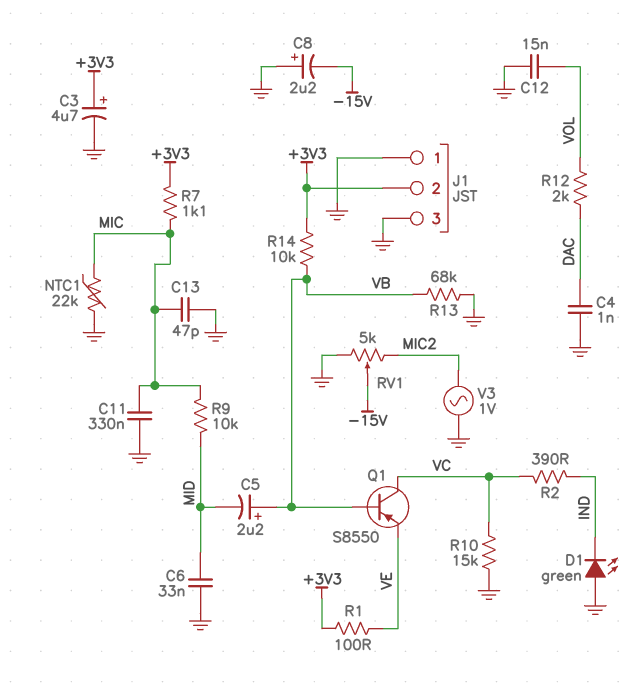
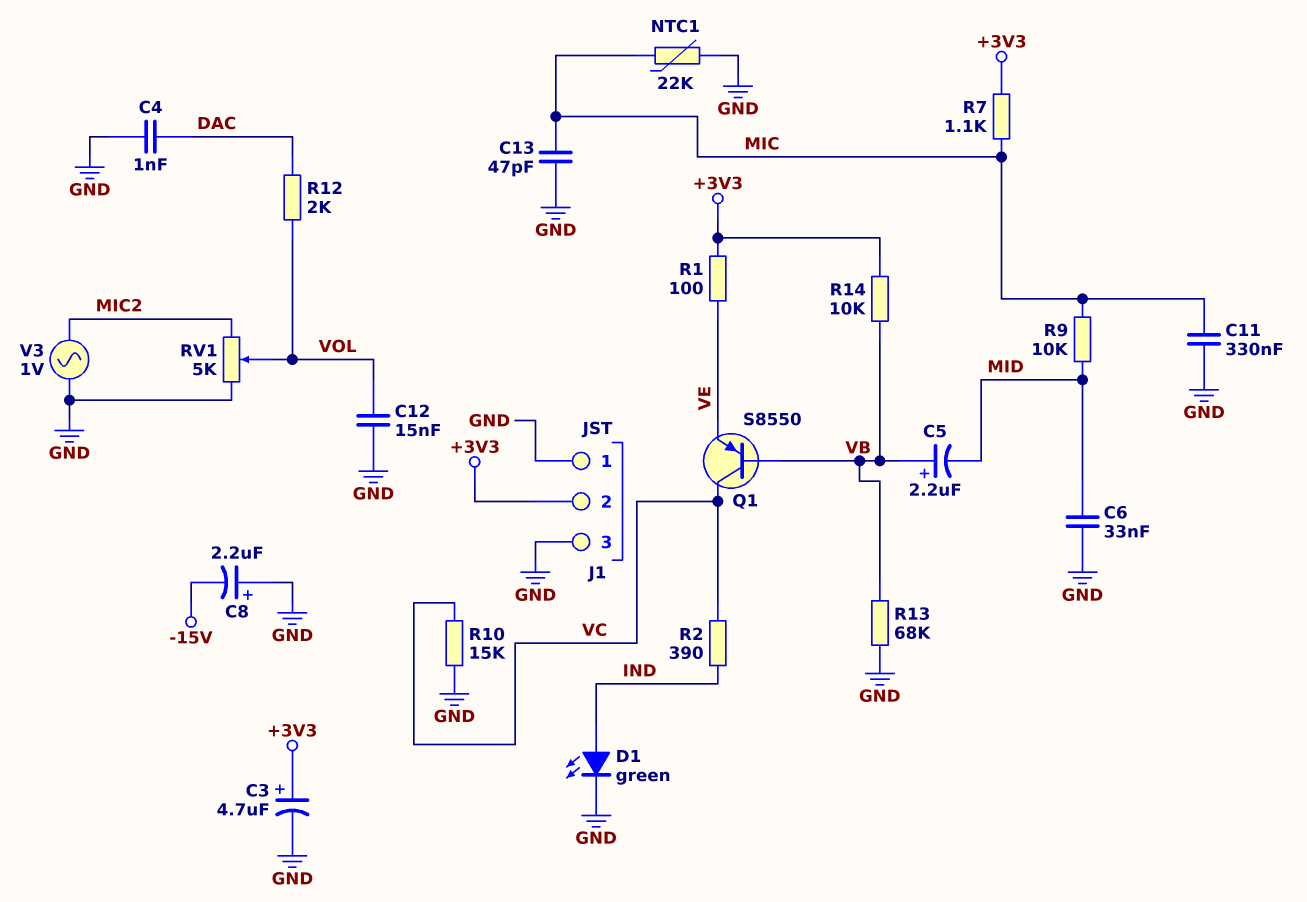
D1: LED green (A GND, K IND) -> LED green (A IND, K GND)
RV1: 5k (GND, MIC2, wiper -15V) -> 5k (GND, MIC2, wiper VOL)

